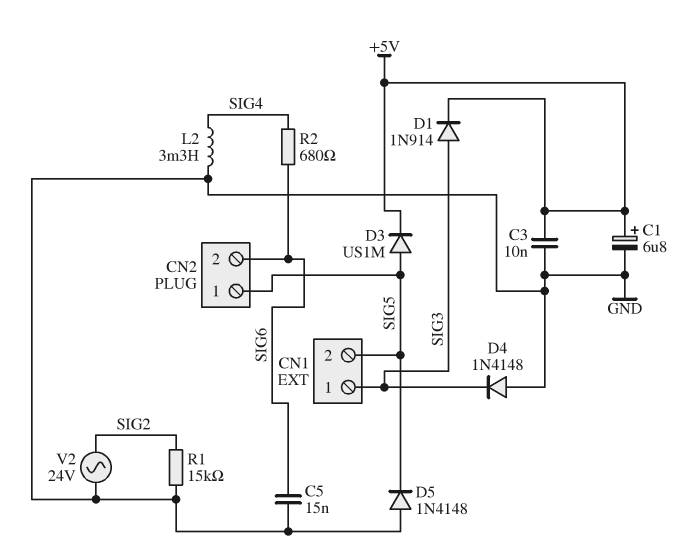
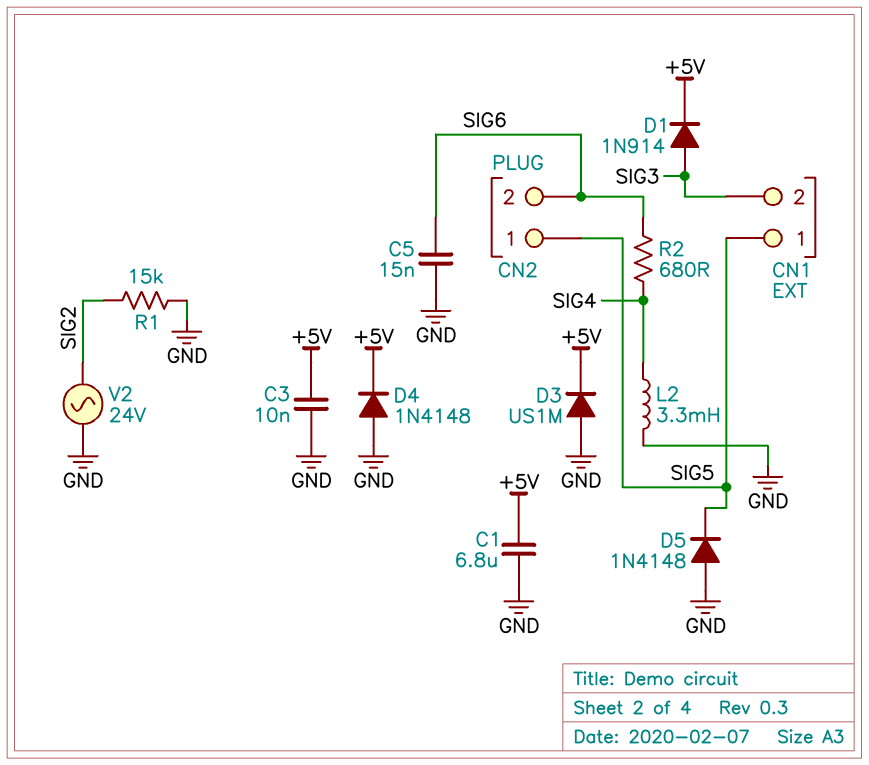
C1: 6.8uF (plus +5V, minus GND) -> 6.8uF (+5V, GND)
CN1 pin 1: SIG3 -> SIG5
CN1 pin 2: SIG5 -> SIG3
D3: diode US1M (A SIG5, K +5V) -> diode US1M (A GND, K +5V)
D4: diode 1N4148 (A GND, K SIG3) -> diode 1N4148 (A GND, K +5V)

